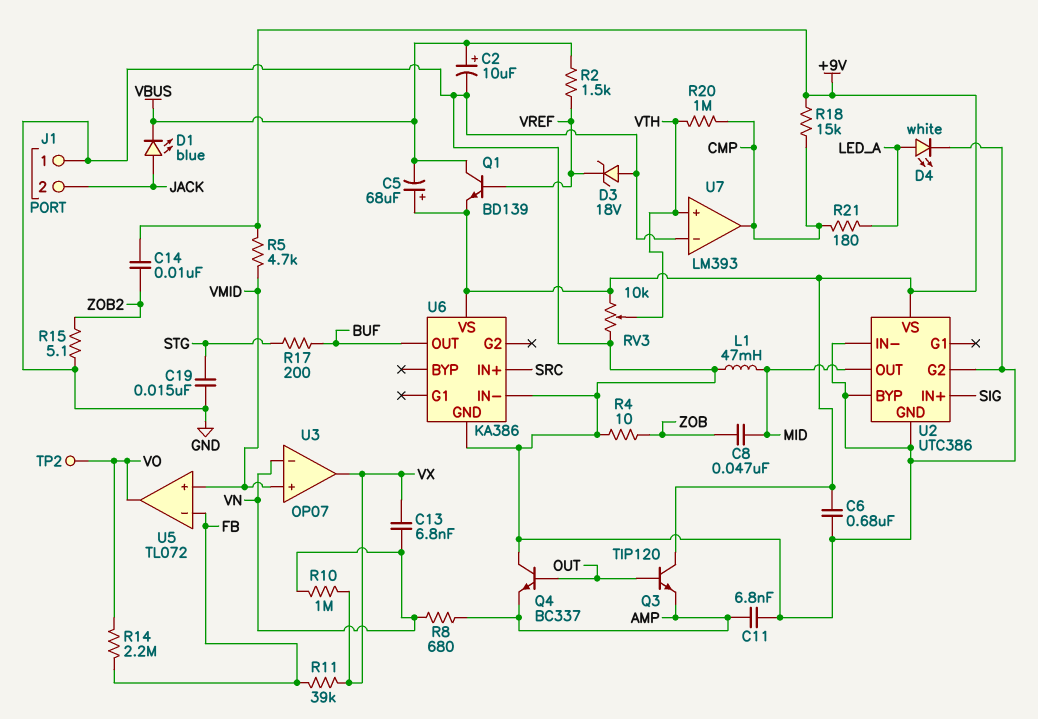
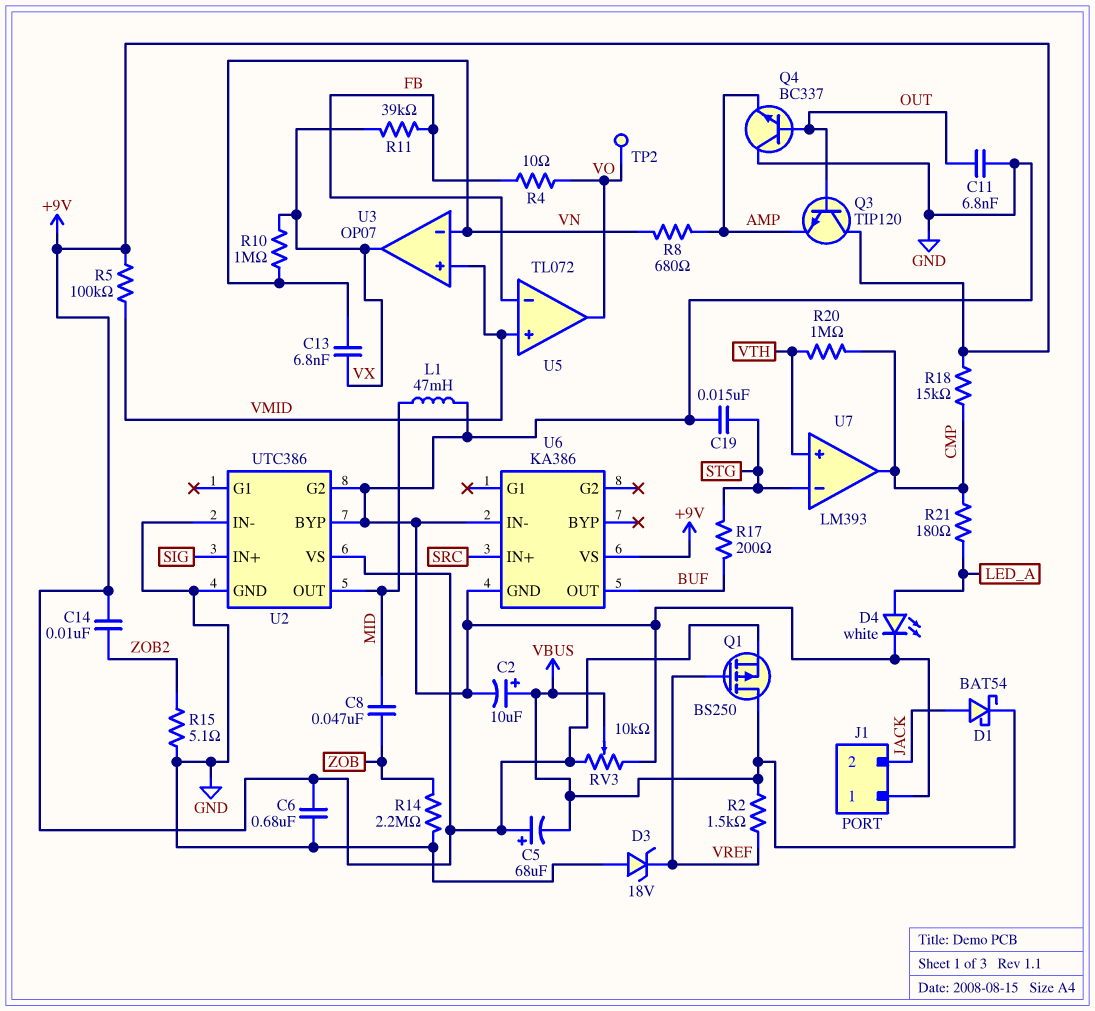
C11: 6.8nF (AMP, GND) -> 6.8nF (GND, OUT)
D1: LED blue (A JACK, K VBUS) -> schottky BAT54 (A JACK, K VBUS)
Q1: NPN BD139 (B VREF, C VBUS, E +9V) -> PMOS BS250 (G VREF, D VBUS, S +9V)
R4: 10 (GND, ZOB) -> 10 (FB, VO)
R5: 4.7k (+9V, VMID) -> 100k (+9V, VMID)
R14: 2.2M (FB, VO) -> 2.2M (GND, ZOB)
RV3: 10k (+9V, GND, wiper VTH) -> 10k (+9V, GND, wiper VBUS)
U7 pin in-: GND -> STG

